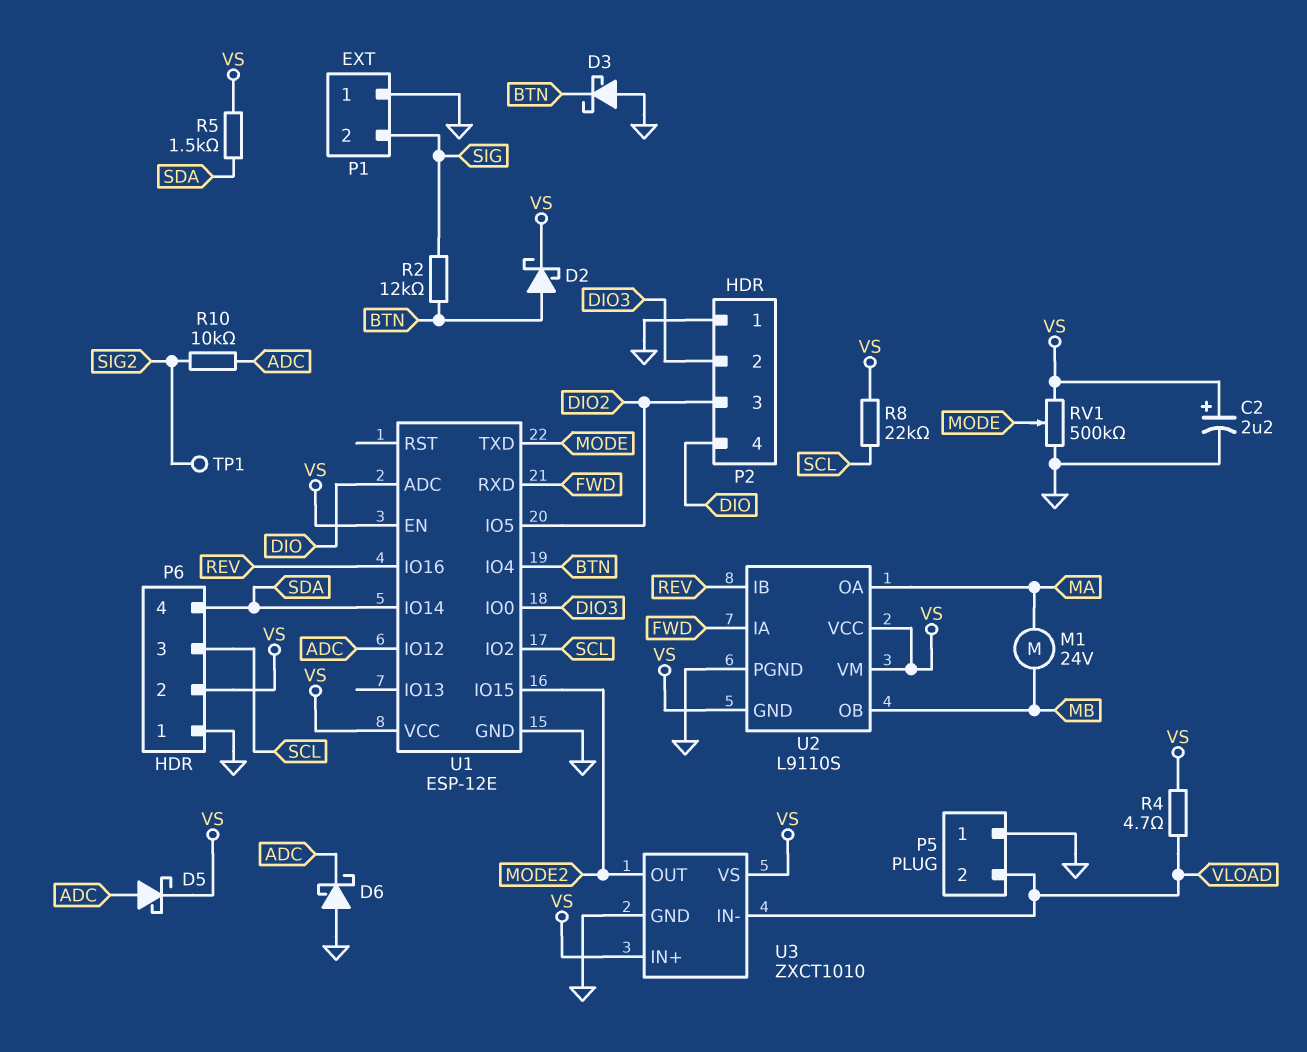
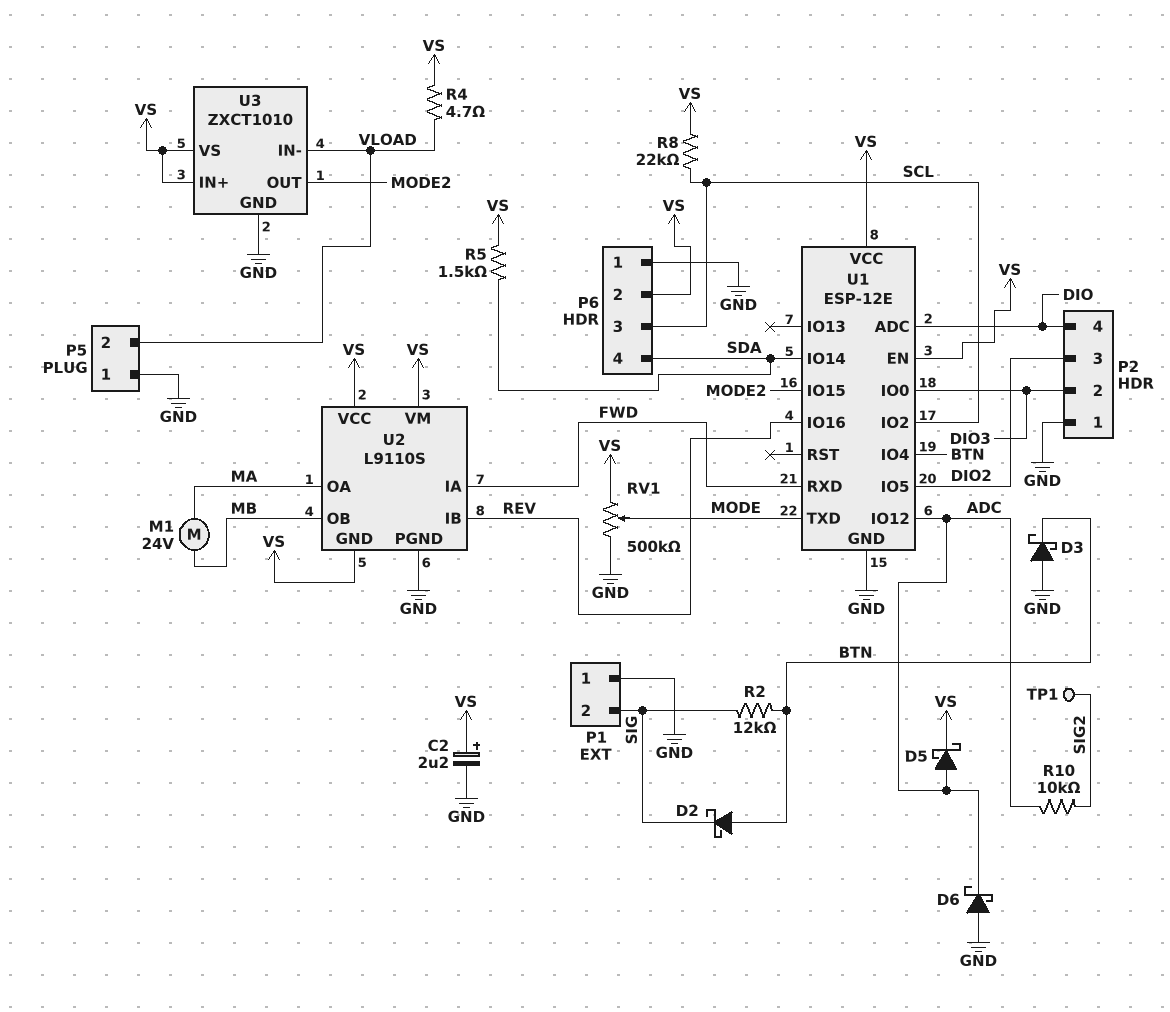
D2: schottky (A BTN, K VS) -> schottky (A BTN, K SIG)

